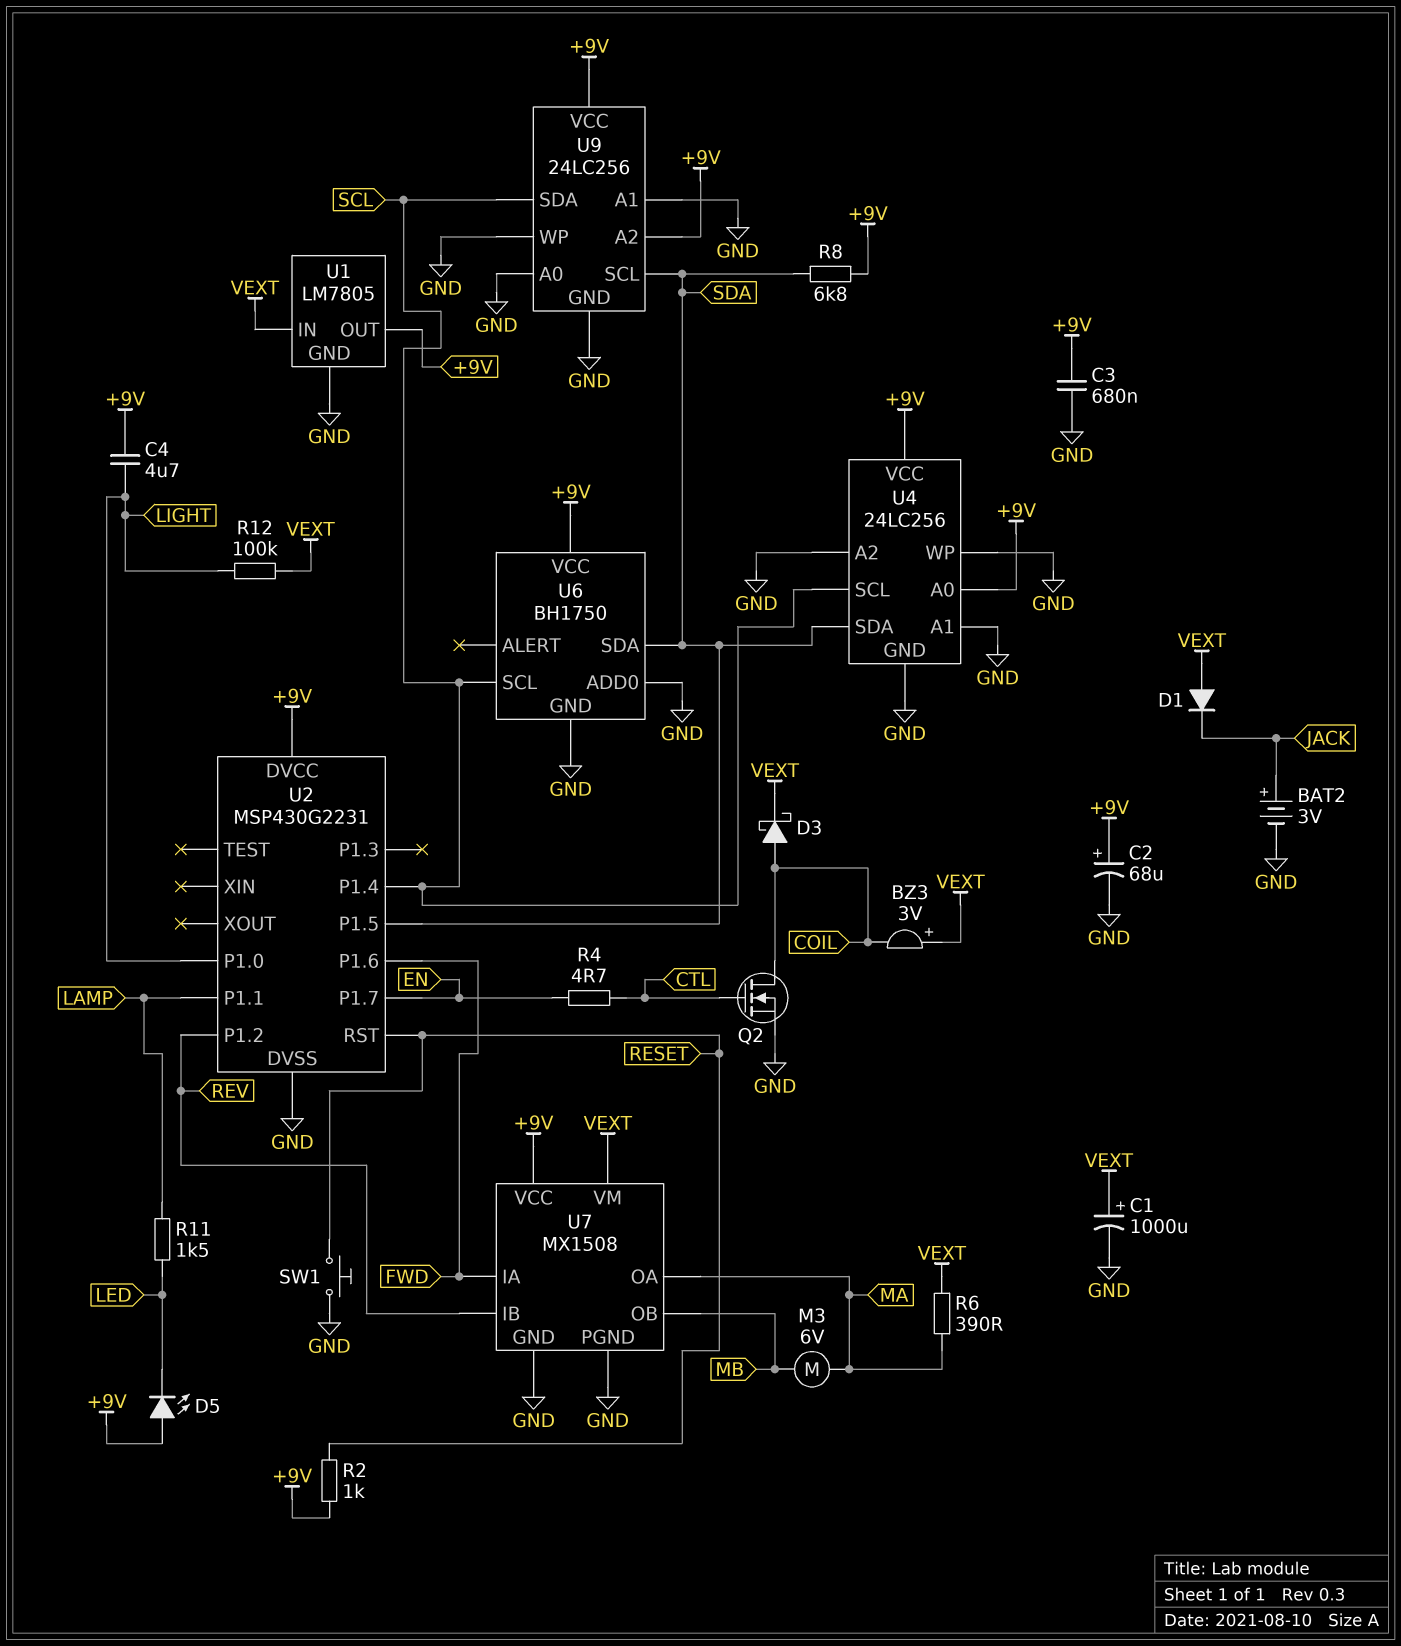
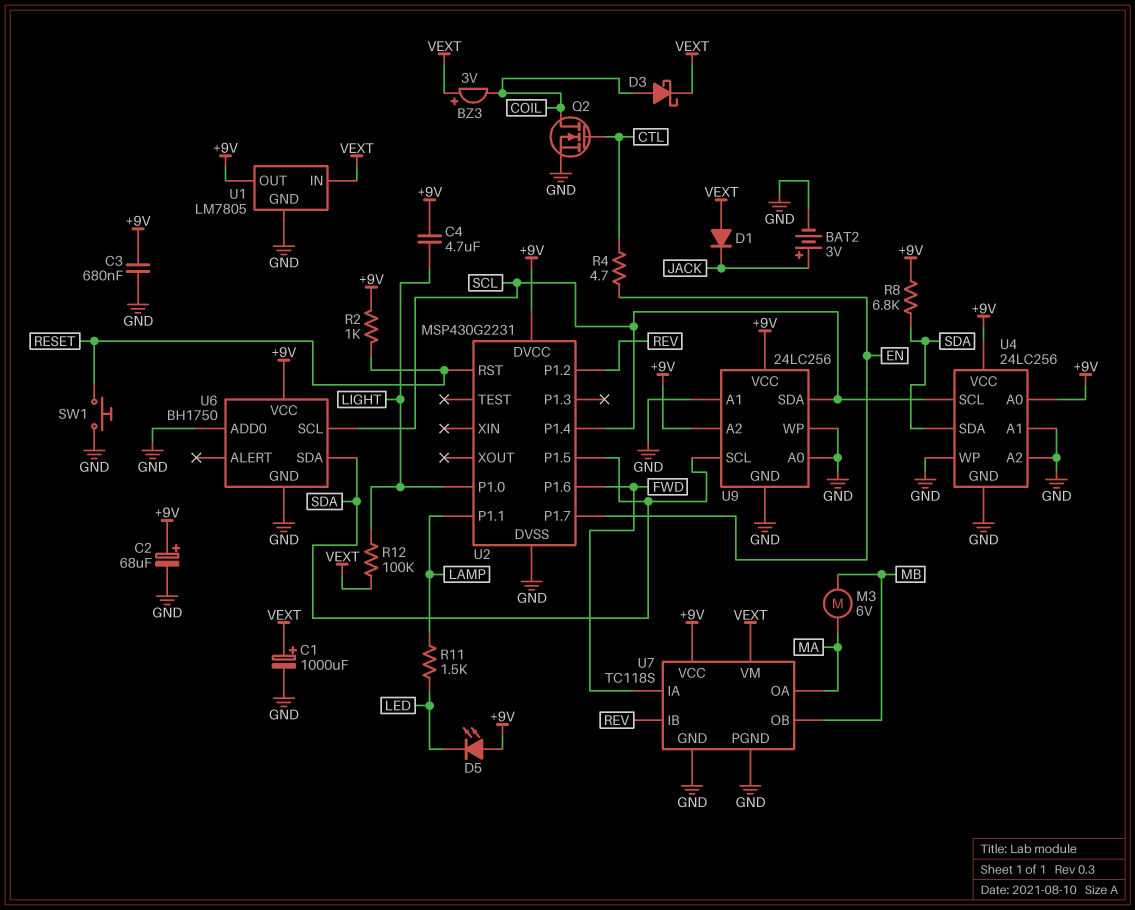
R6: 390 (MA, VEXT) -> none
U7: MX1508 -> TC118S

